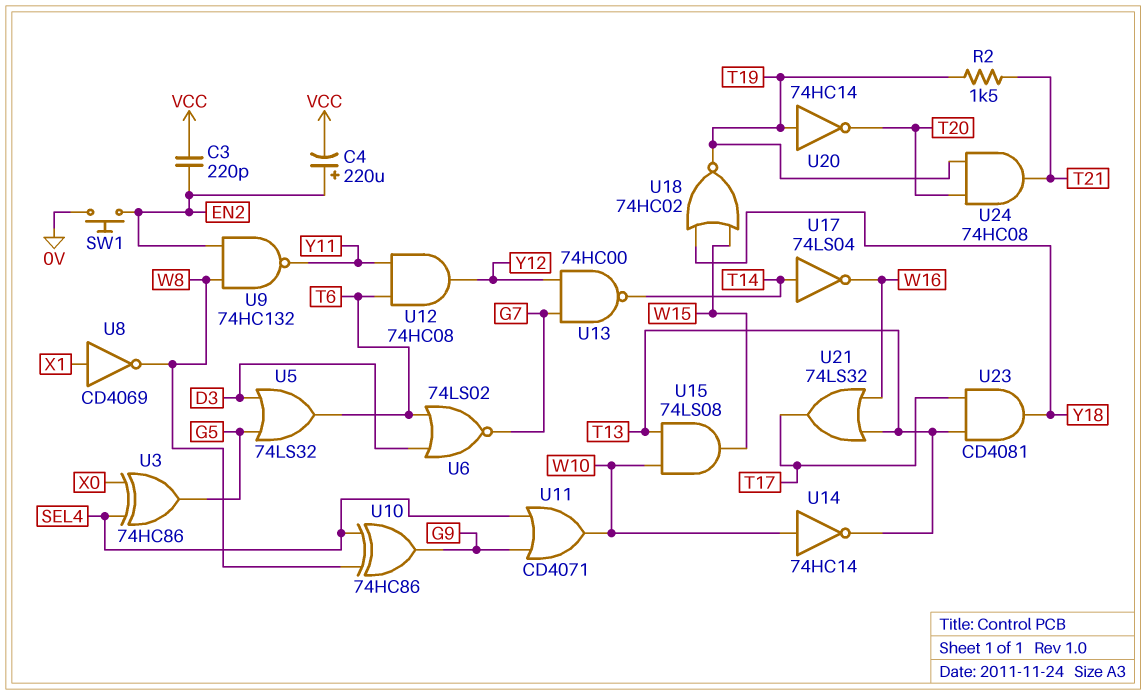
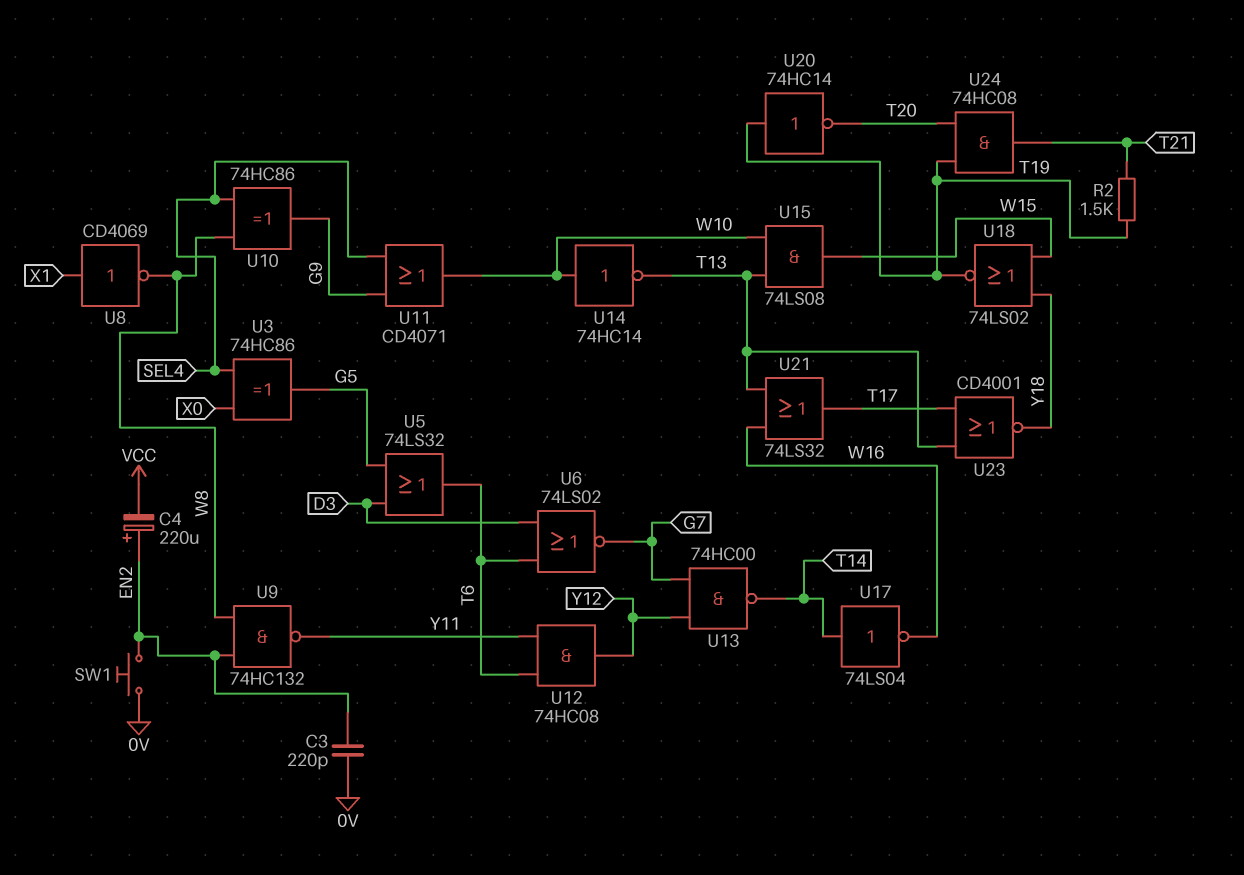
C3: 220pF (EN2, VCC) -> 220pF (0V, EN2)
U18: NOR 74HC02 (in W15, in Y18, out T19) -> NOR 74LS02 (in W15, in Y18, out T19)
U23: AND CD4081 (in T13, in T17, out Y18) -> NOR CD4001 (in T13, in T17, out Y18)

